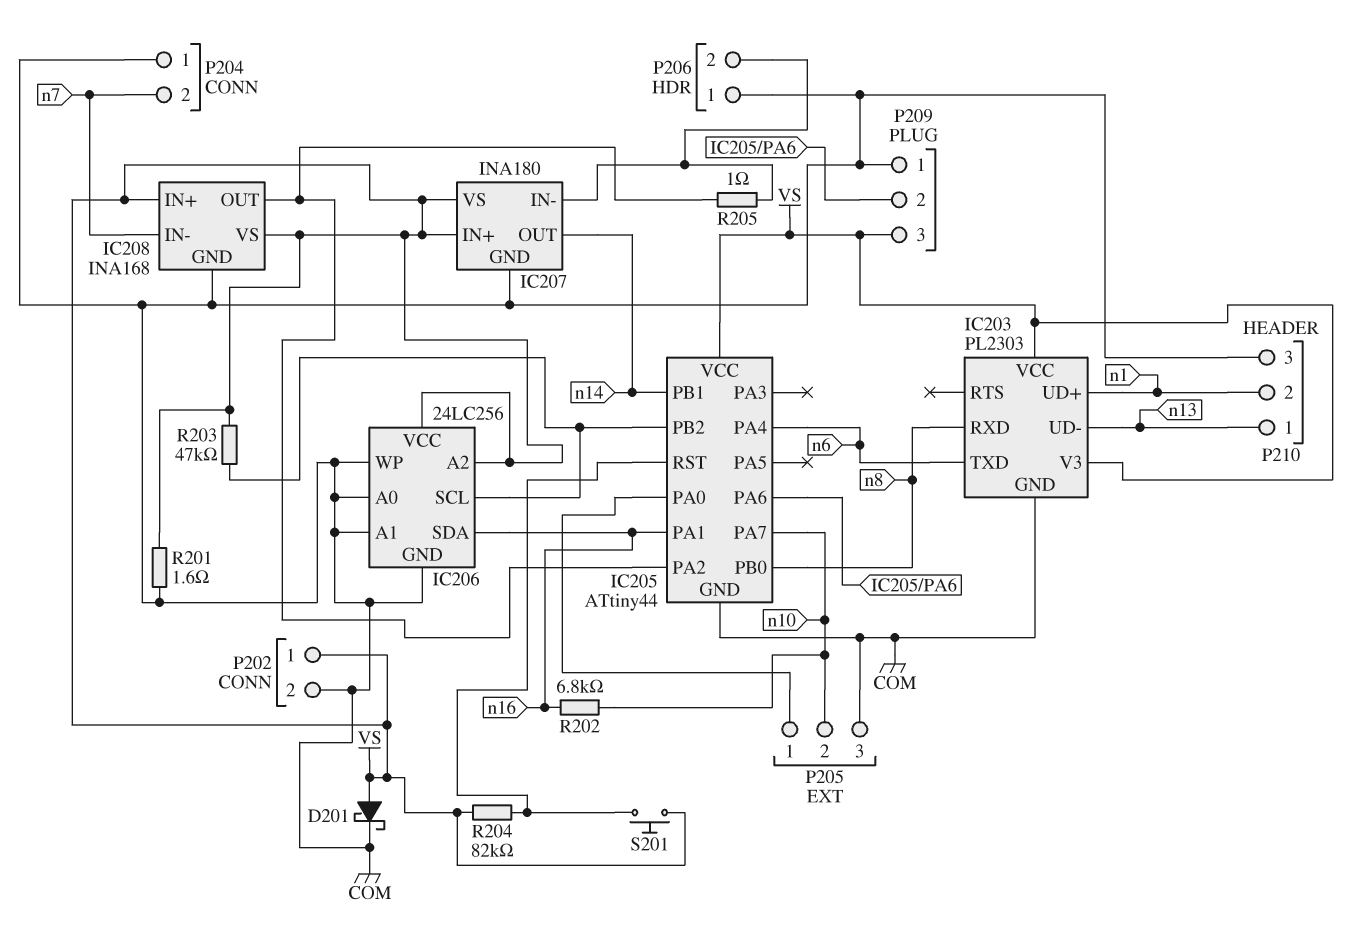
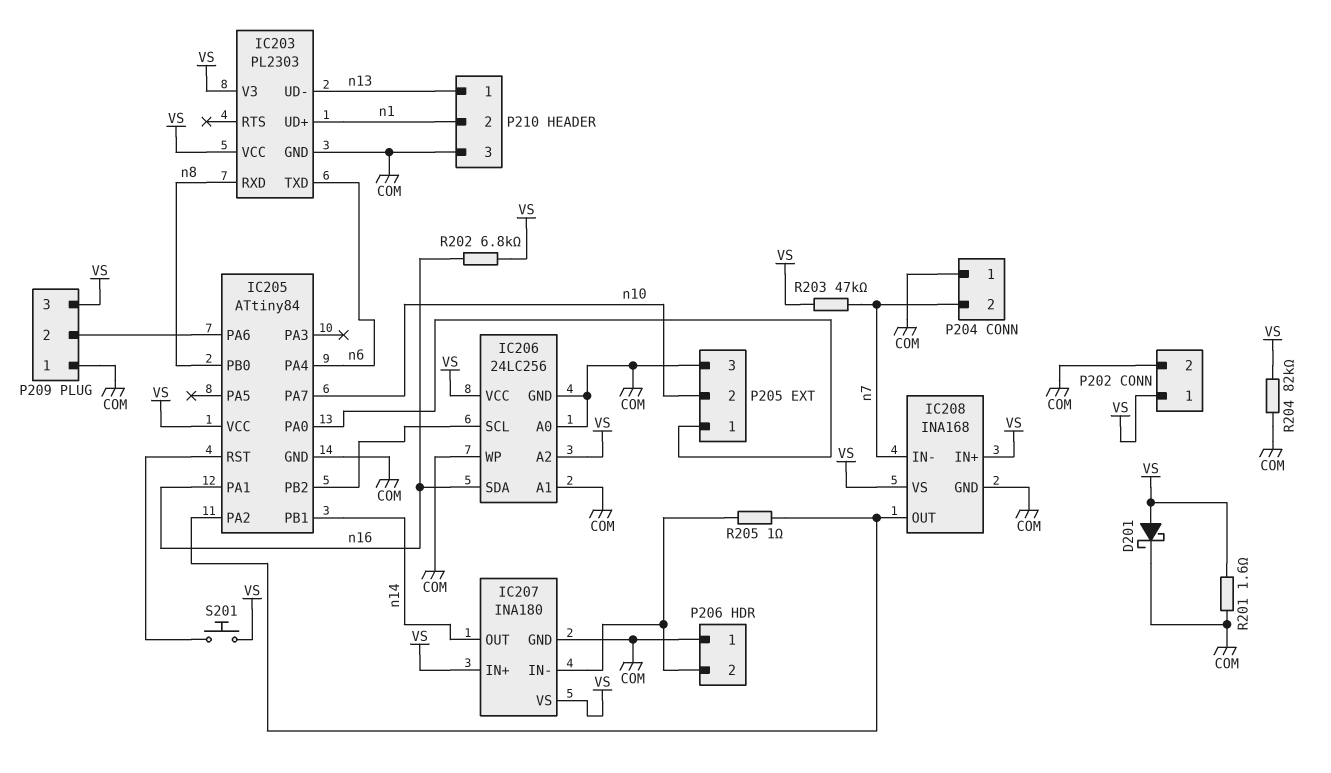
IC205: ATtiny44 -> ATtiny84
R202: 6.8k (n10, n16) -> 6.8k (VS, n16)
R203: 47k (IC205/PB2, VS) -> 47k (VS, n7)
R204: 82k (IC205/RST, VS) -> 82k (COM, VS)

